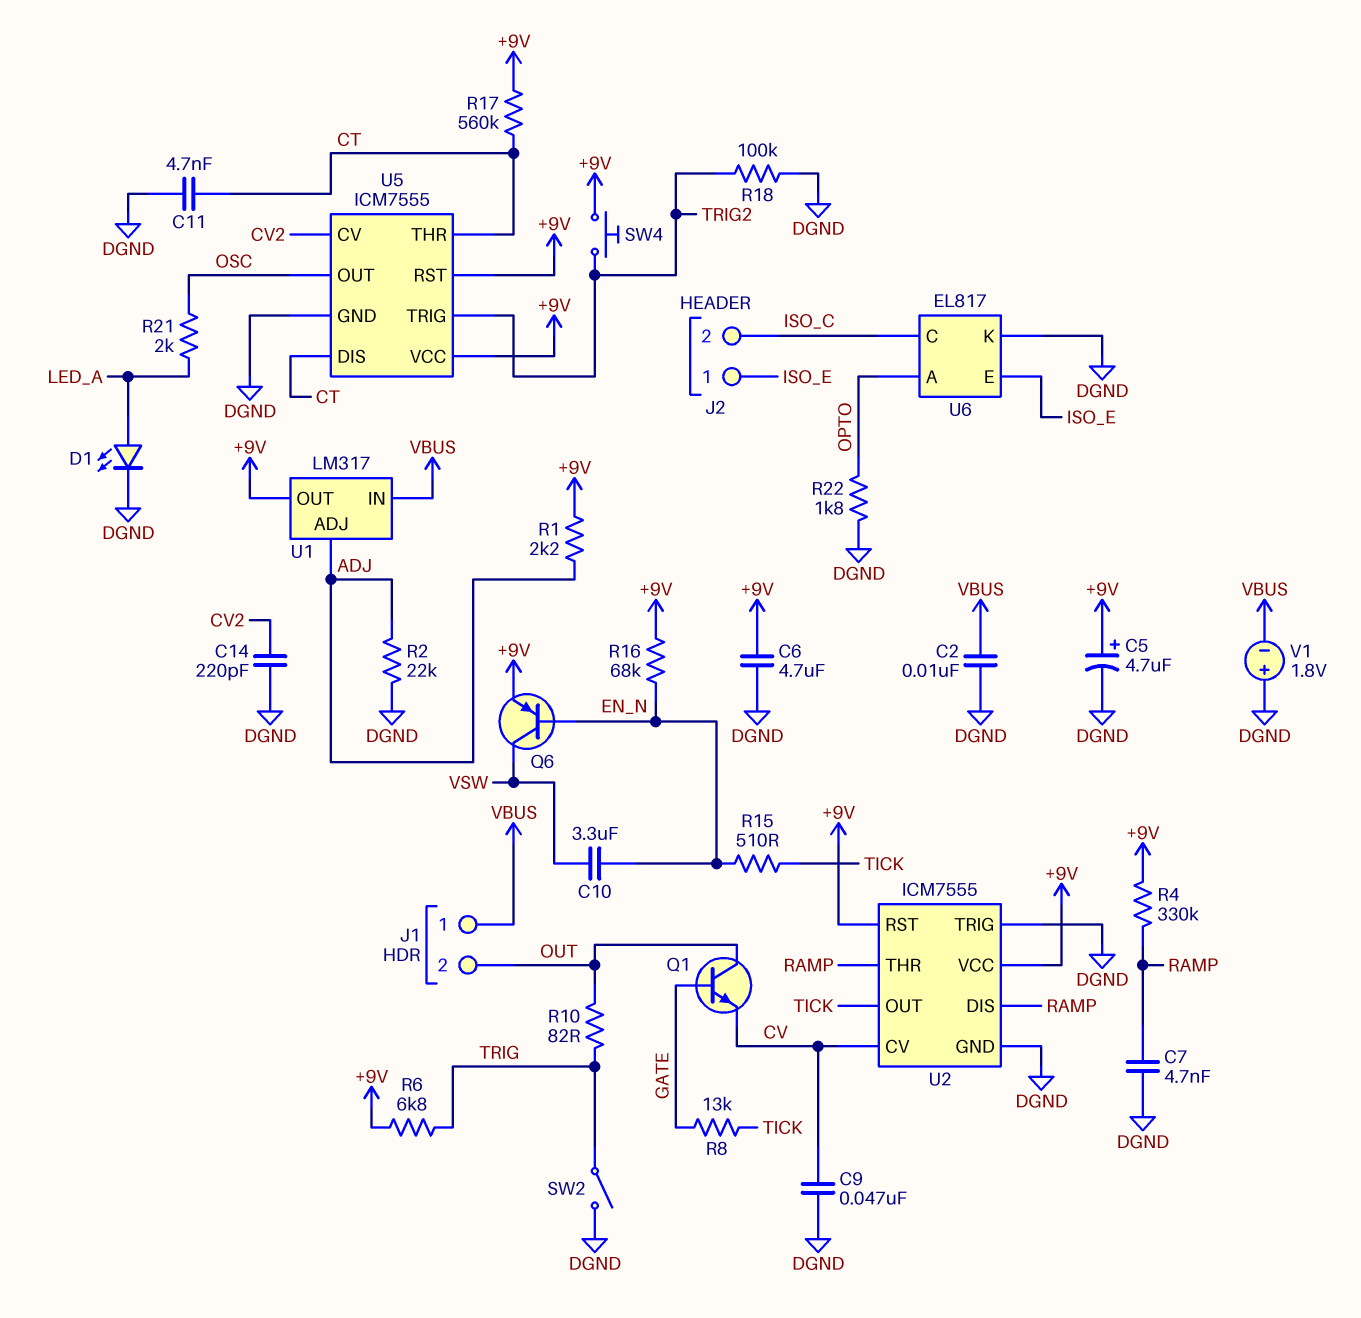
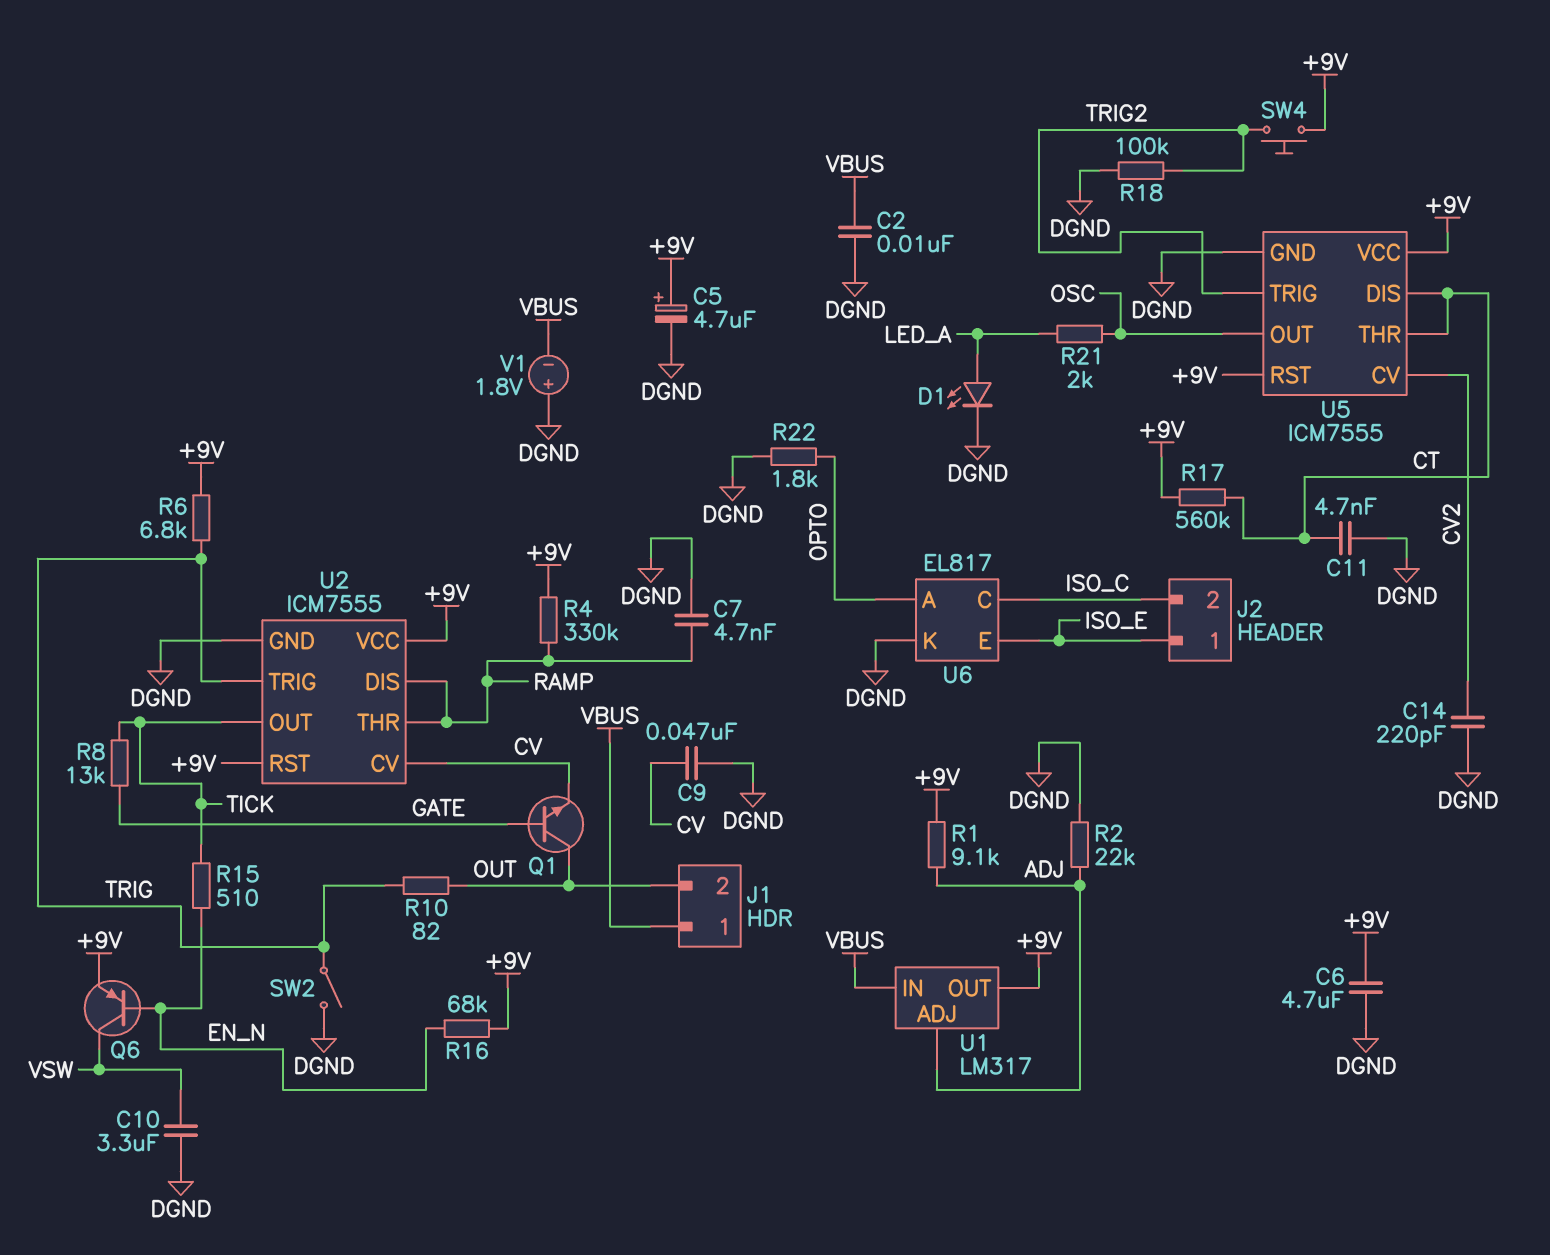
C10: 3.3uF (EN_N, VSW) -> 3.3uF (DGND, VSW)
R1: 2.2k (+9V, ADJ) -> 9.1k (+9V, ADJ)
U2 pin TRIG: DGND -> TRIG

